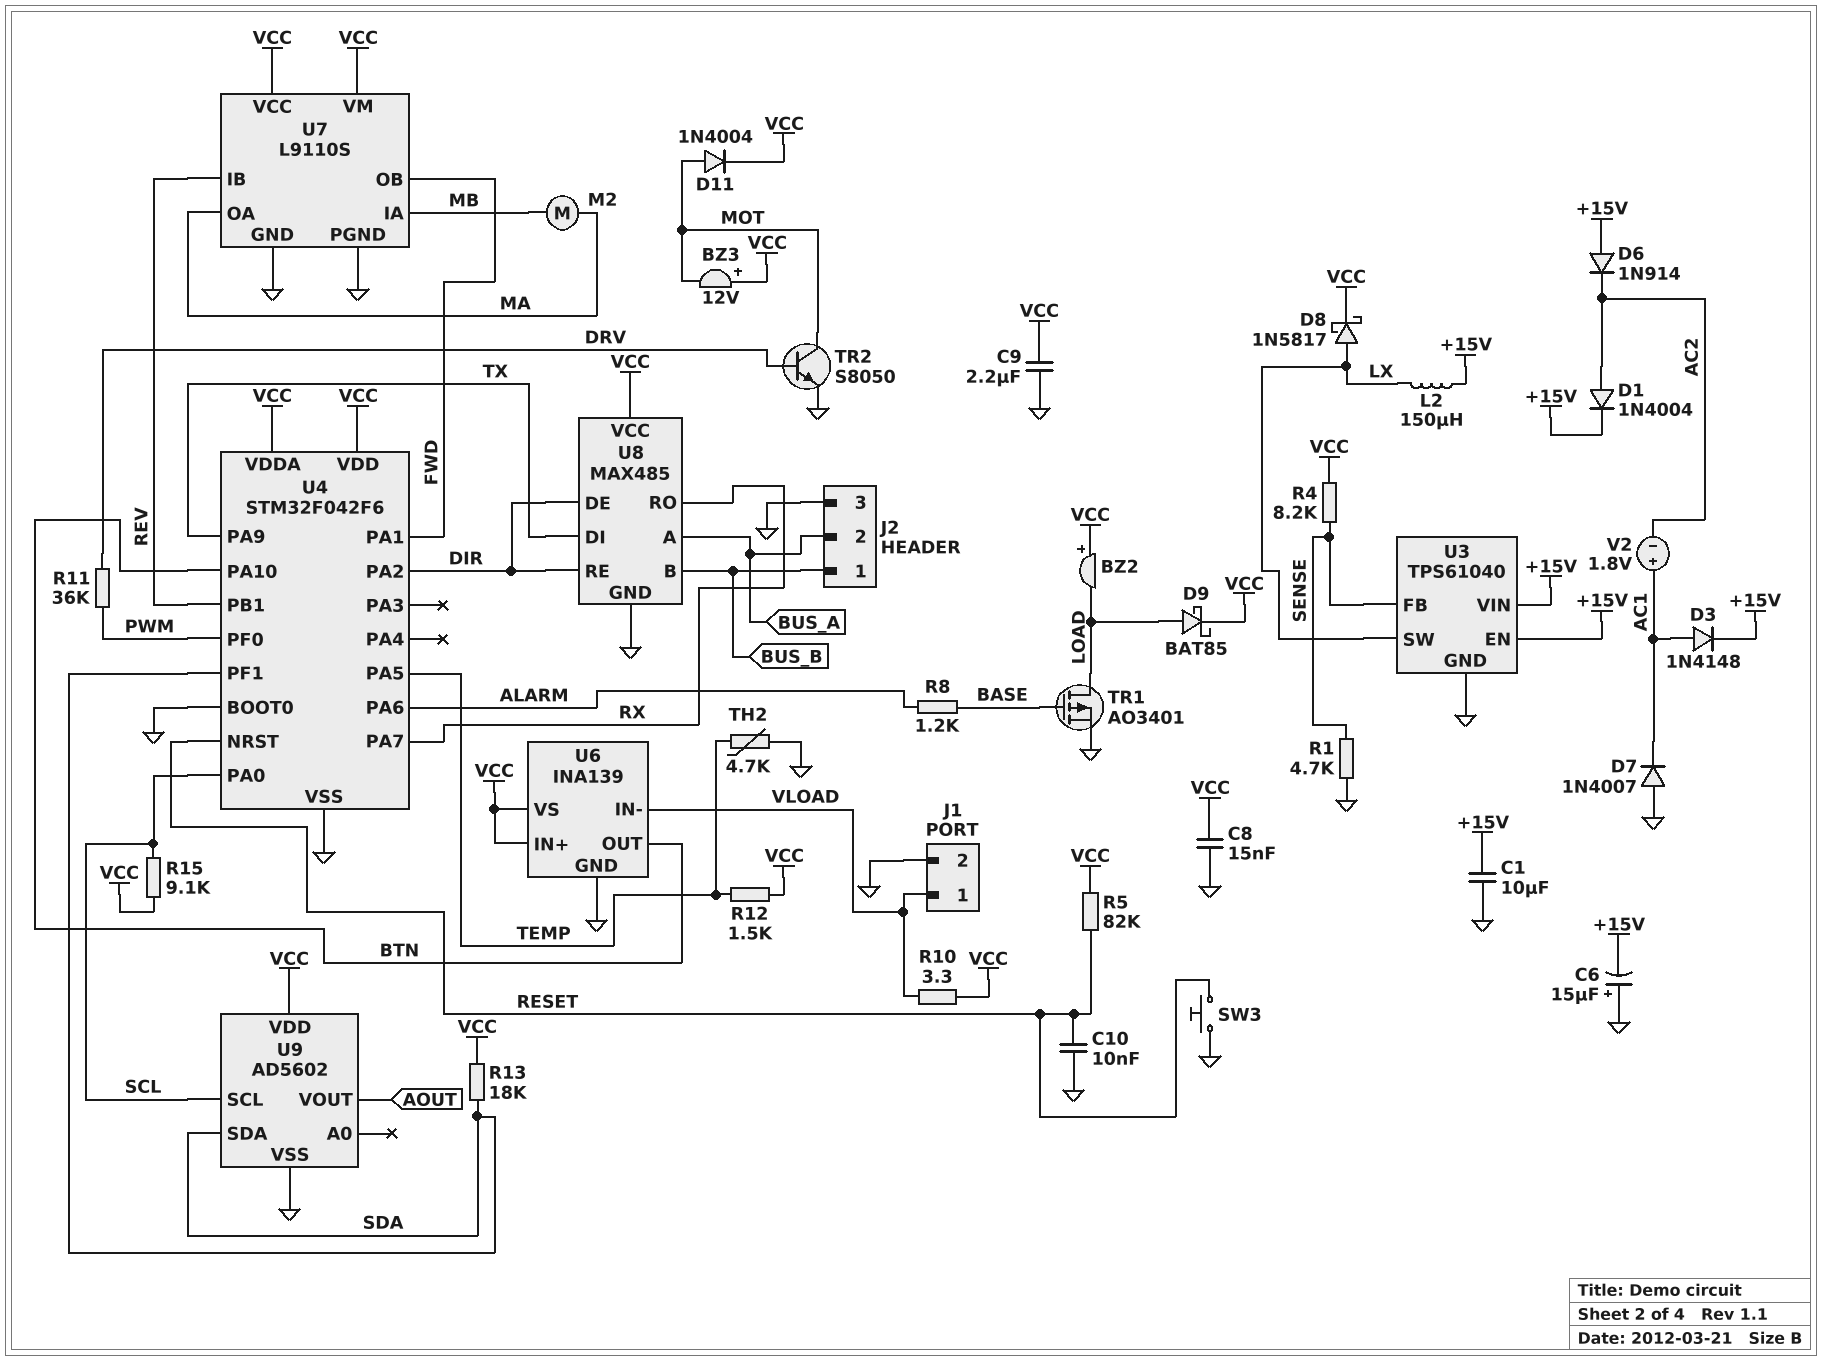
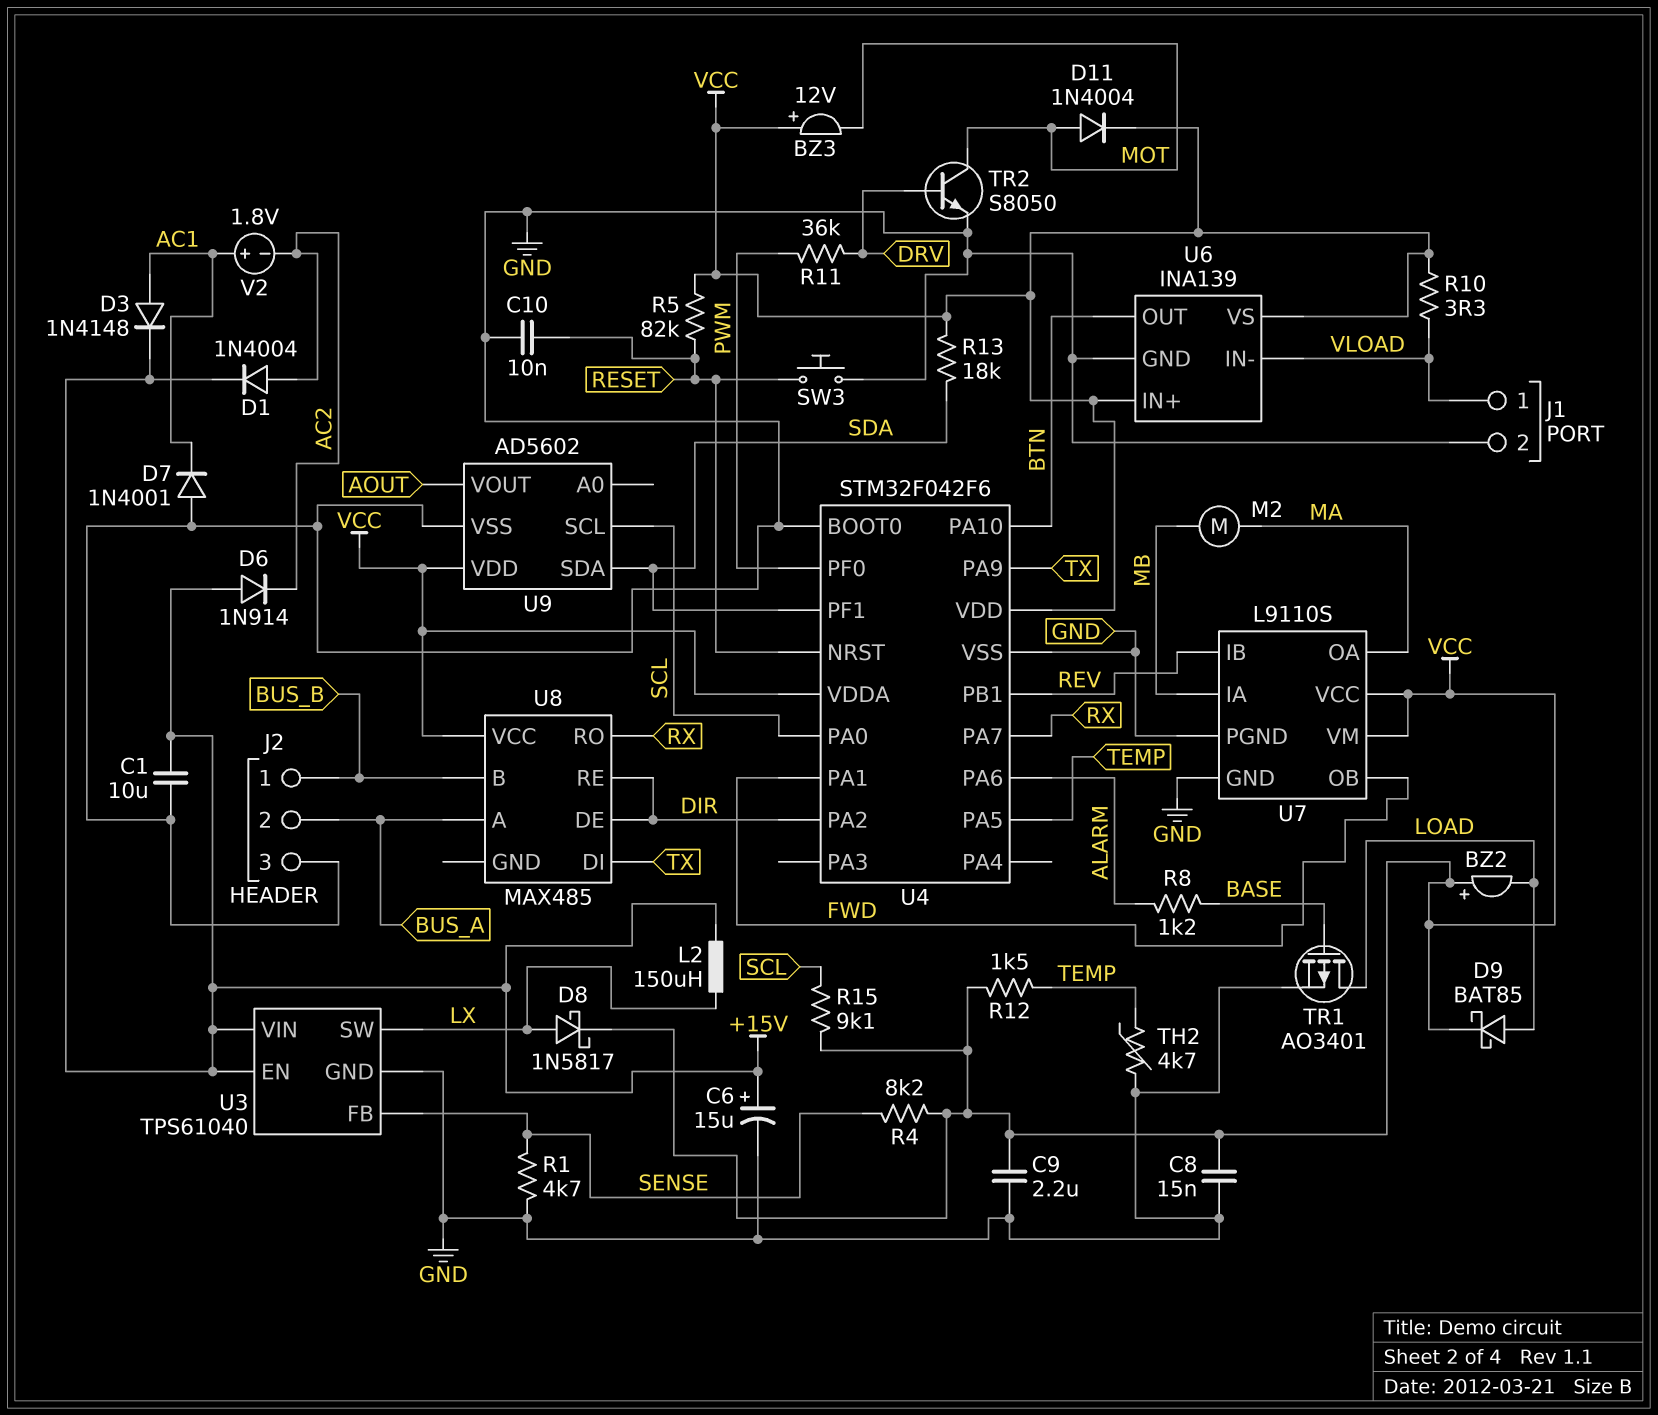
C6: 15uF (plus GND, minus +15V) -> 15uF (plus +15V, minus GND)
D7: diode 1N4007 (A GND, K AC1) -> diode 1N4001 (A GND, K AC1)
U8 pin GND: GND -> none

